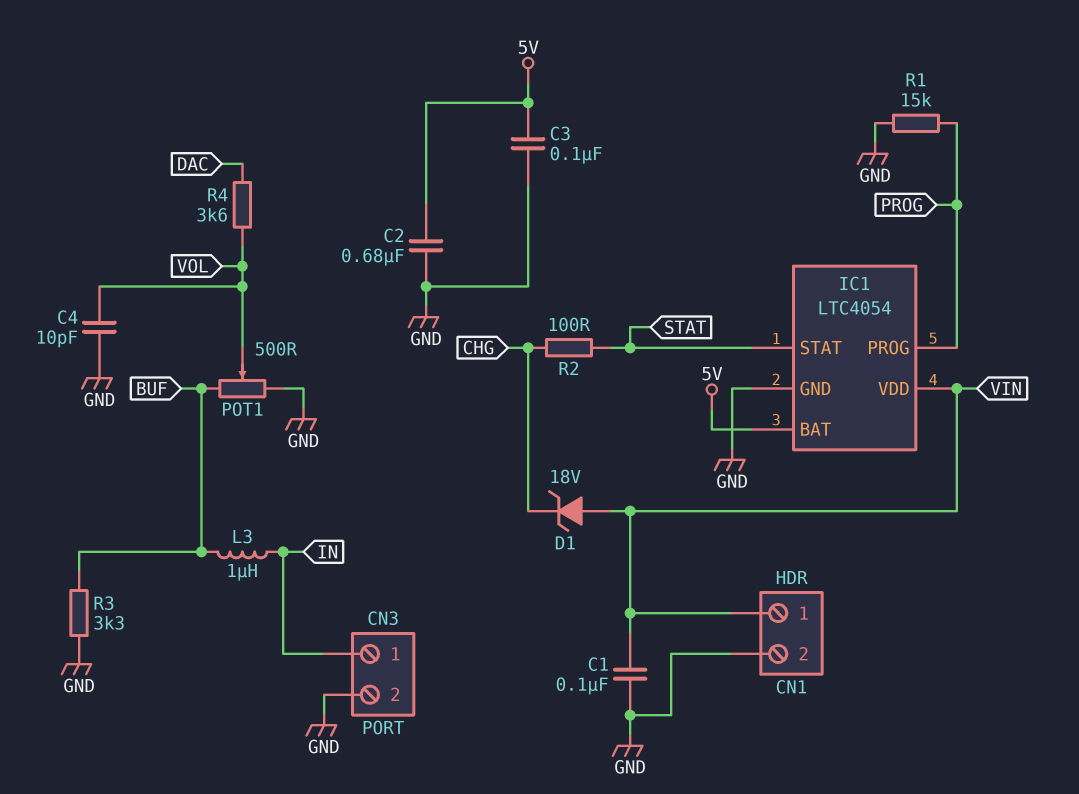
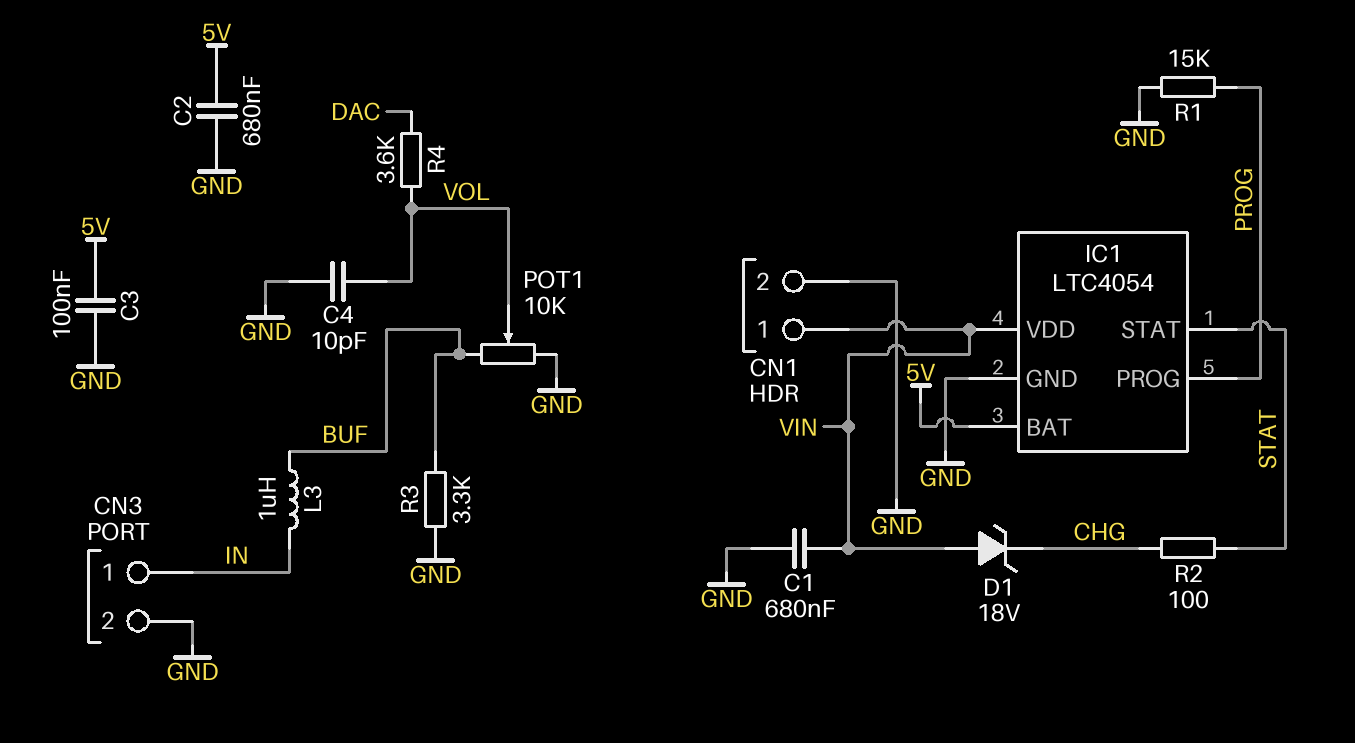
C1: 100nF (GND, VIN) -> 680nF (GND, VIN)
POT1: 500 (BUF, GND, wiper VOL) -> 10k (BUF, GND, wiper VOL)

